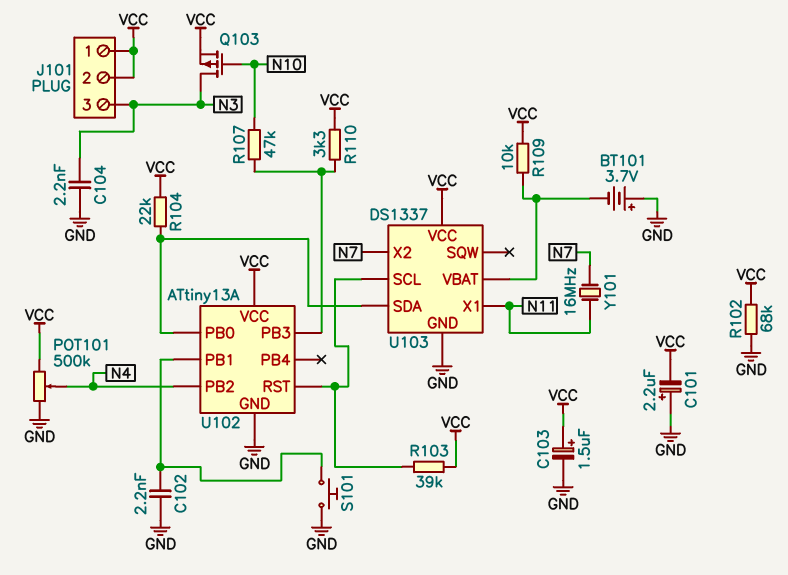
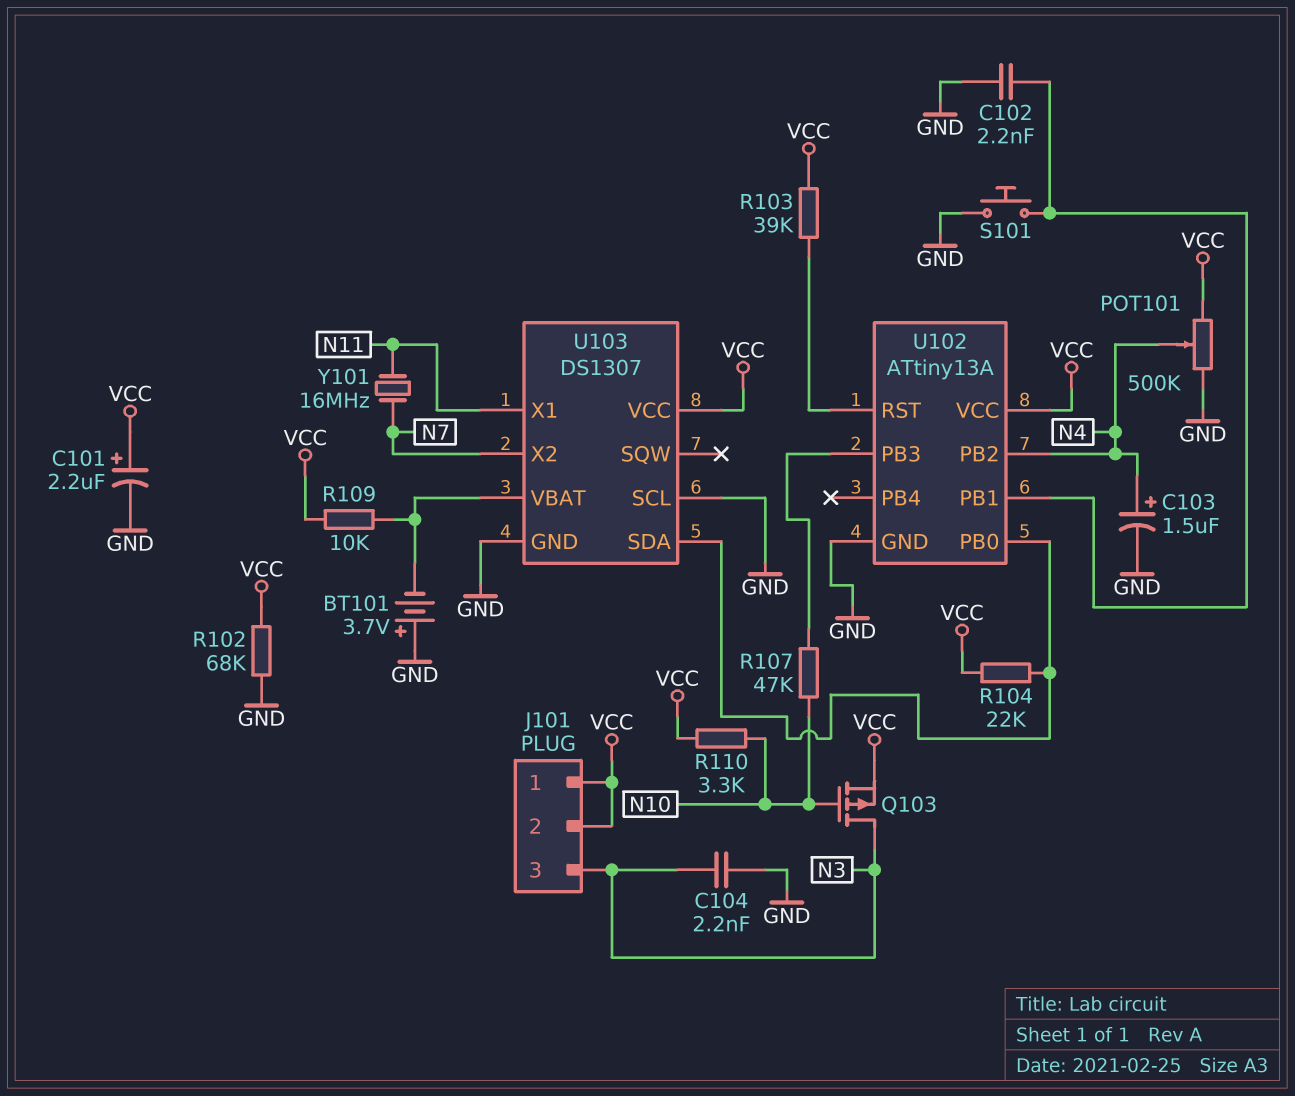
C101: 2.2uF (plus GND, minus VCC) -> 2.2uF (plus VCC, minus GND)
C103: 1.5uF (plus VCC, minus GND) -> 1.5uF (plus N4, minus GND)
R110: 3.3k (U102/PB3, VCC) -> 3.3k (N10, VCC)
U103: DS1337 -> DS1307
U103 pin SCL: U102/RST -> GND

